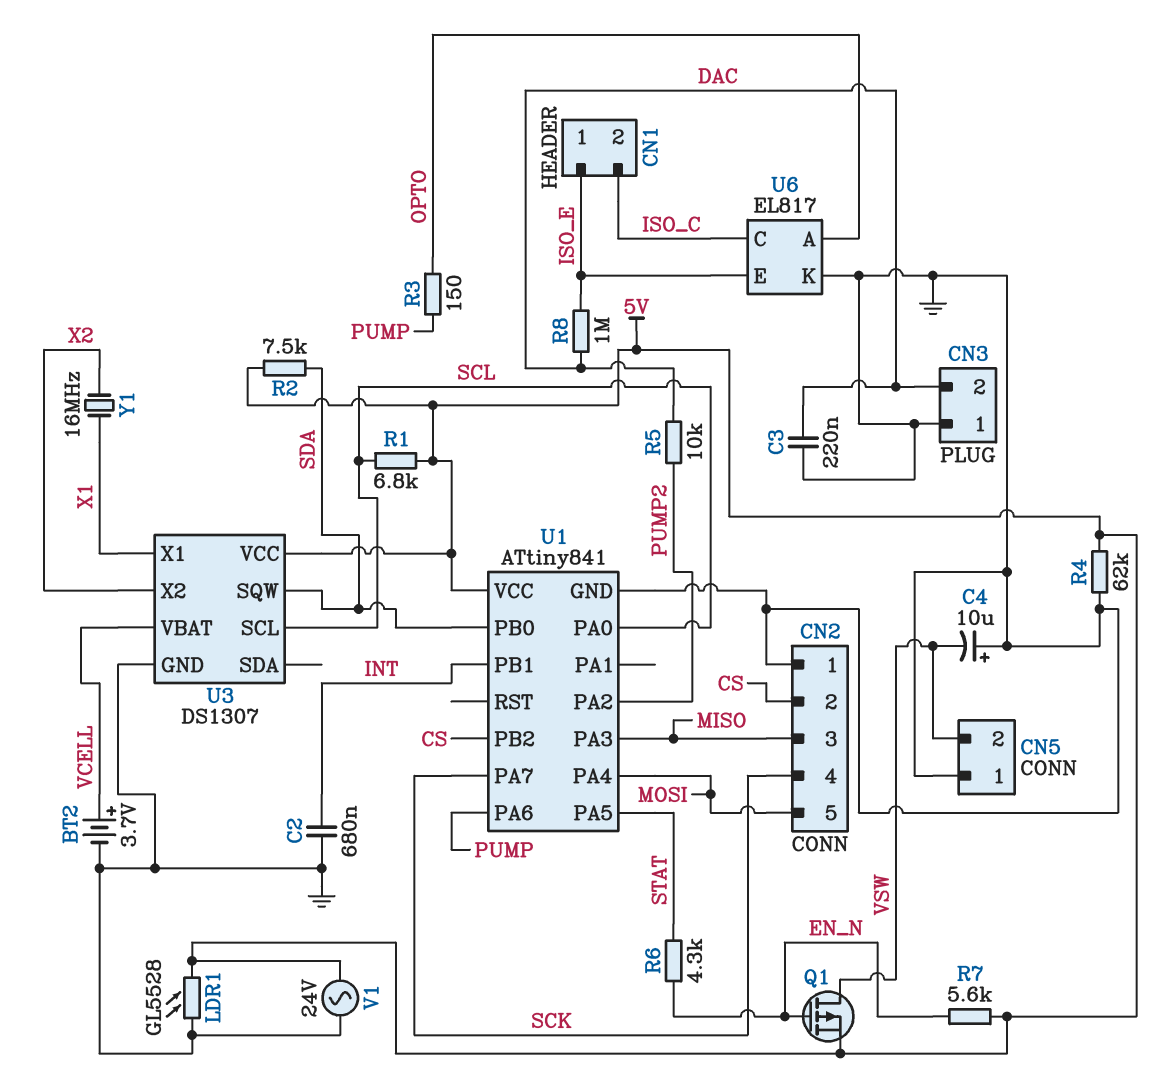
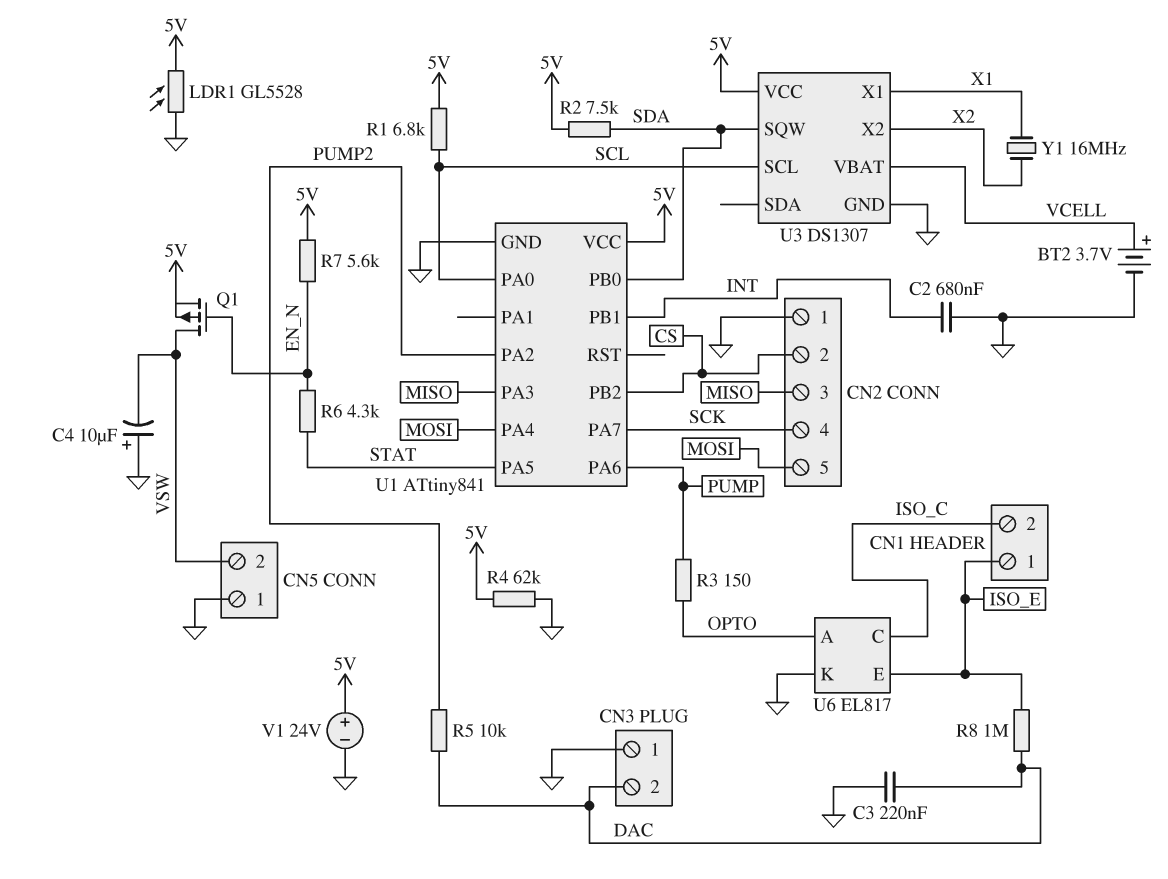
V1: AC 24V (5V, GND) -> 24V (plus 5V, minus GND)

